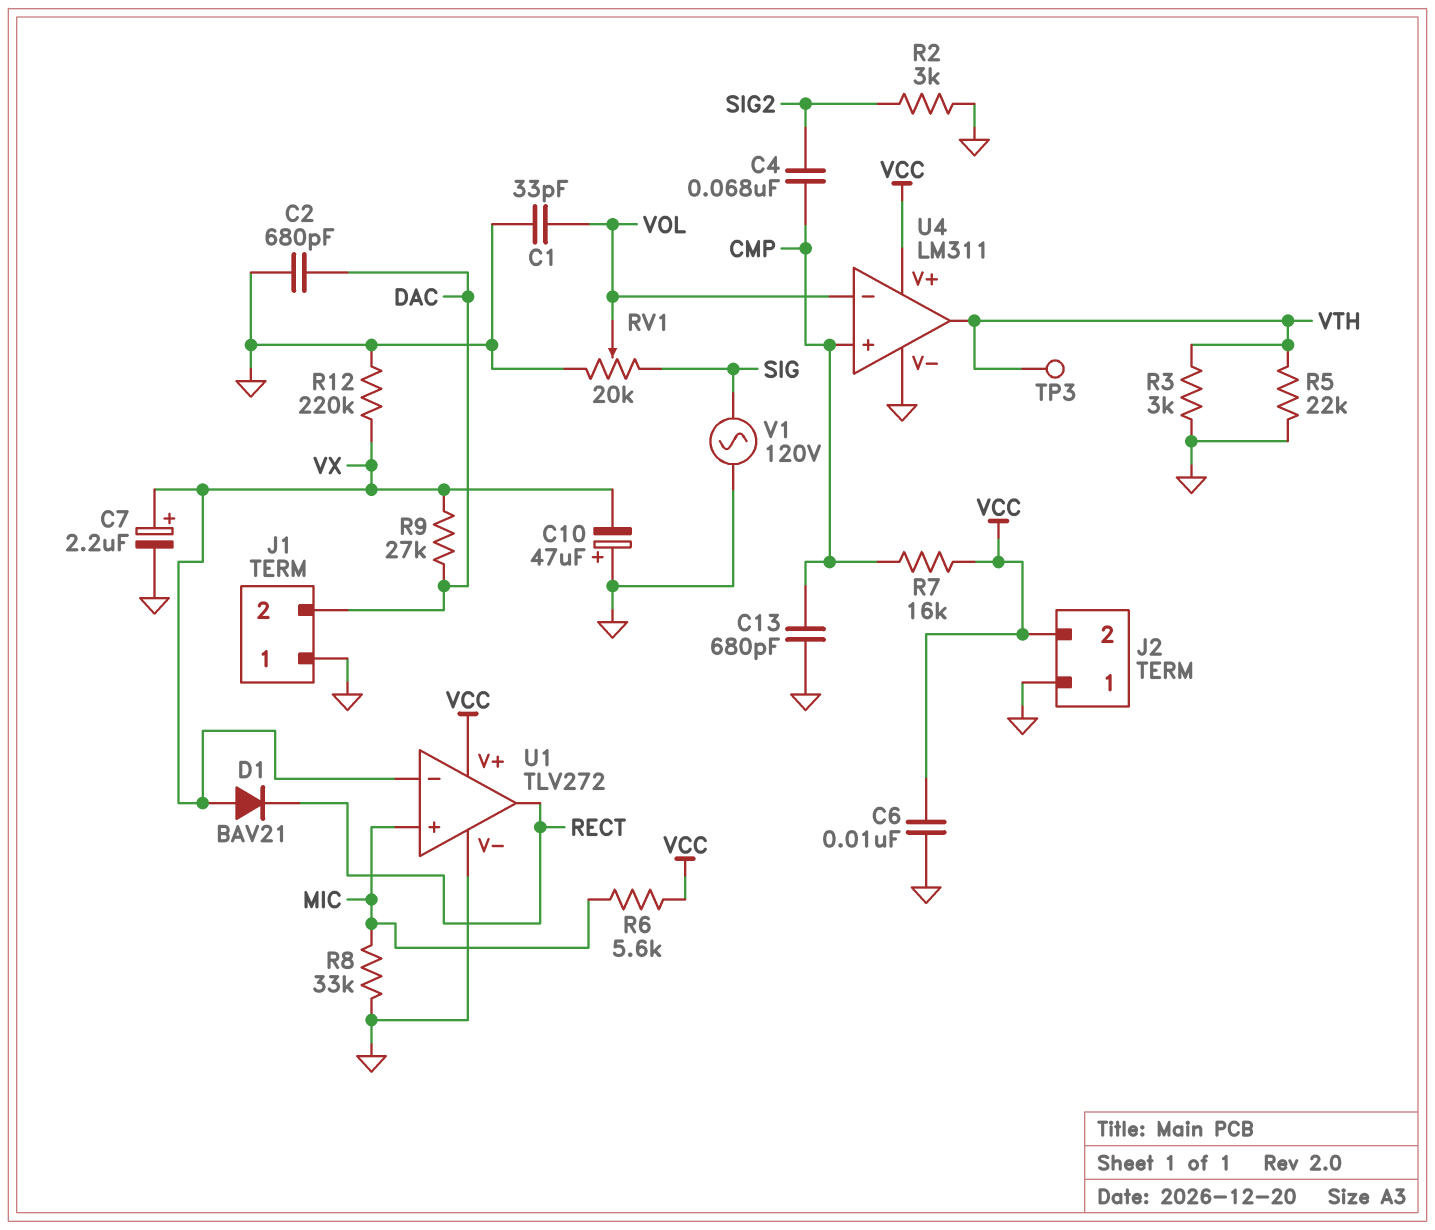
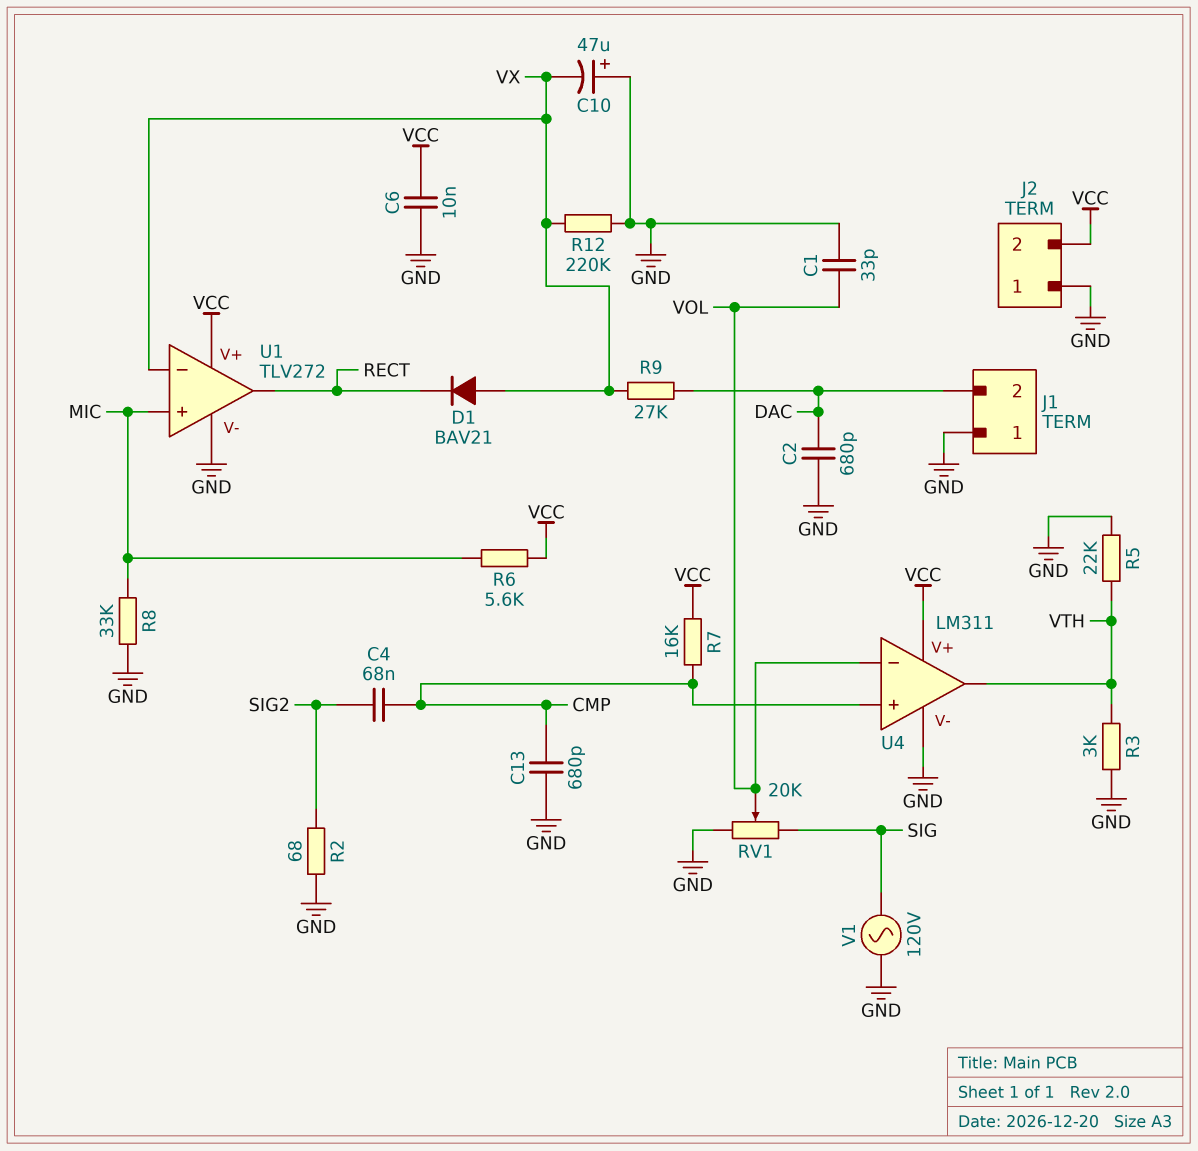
C7: 2.2uF (plus VX, minus GND) -> none
R2: 3k (GND, SIG2) -> 68 (GND, SIG2)
TP3: test point (VTH) -> none

